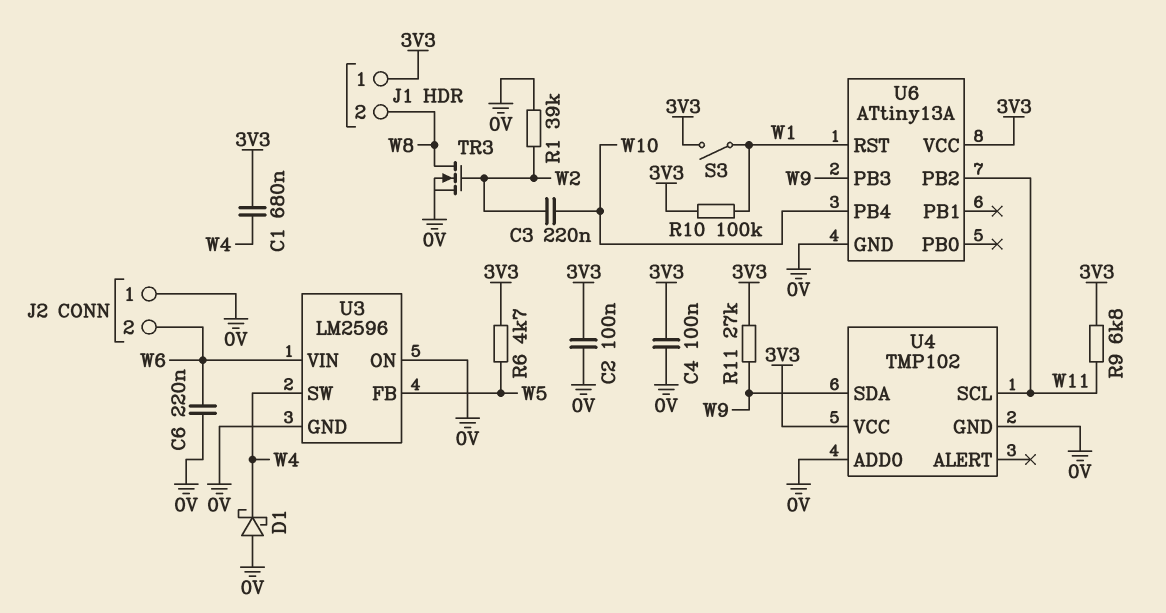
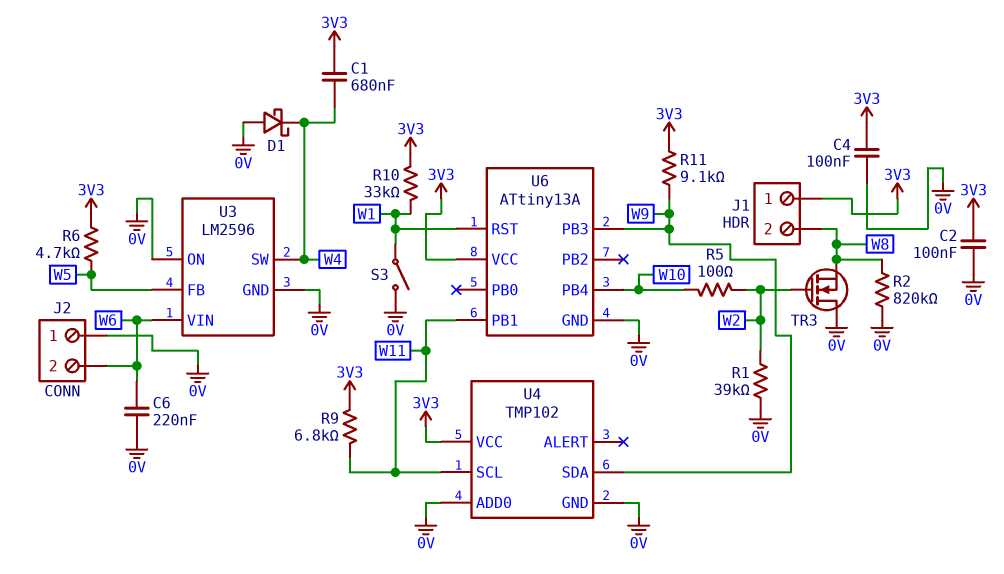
C3: 220nF (W2, W10) -> none
R2: none -> 820k (0V, W8)
R5: none -> 100 (W2, W10)
R10: 100k (3V3, W1) -> 33k (3V3, W1)
R11: 27k (3V3, W9) -> 9.1k (3V3, W9)
S3: switch (3V3, W1) -> switch (0V, W1)
TR3: NMOS (G W2, D W8, S 0V) -> NMOS (G W2, D 0V, S W8)
U6 pin PB1: none -> W11
U6 pin PB2: W11 -> none

